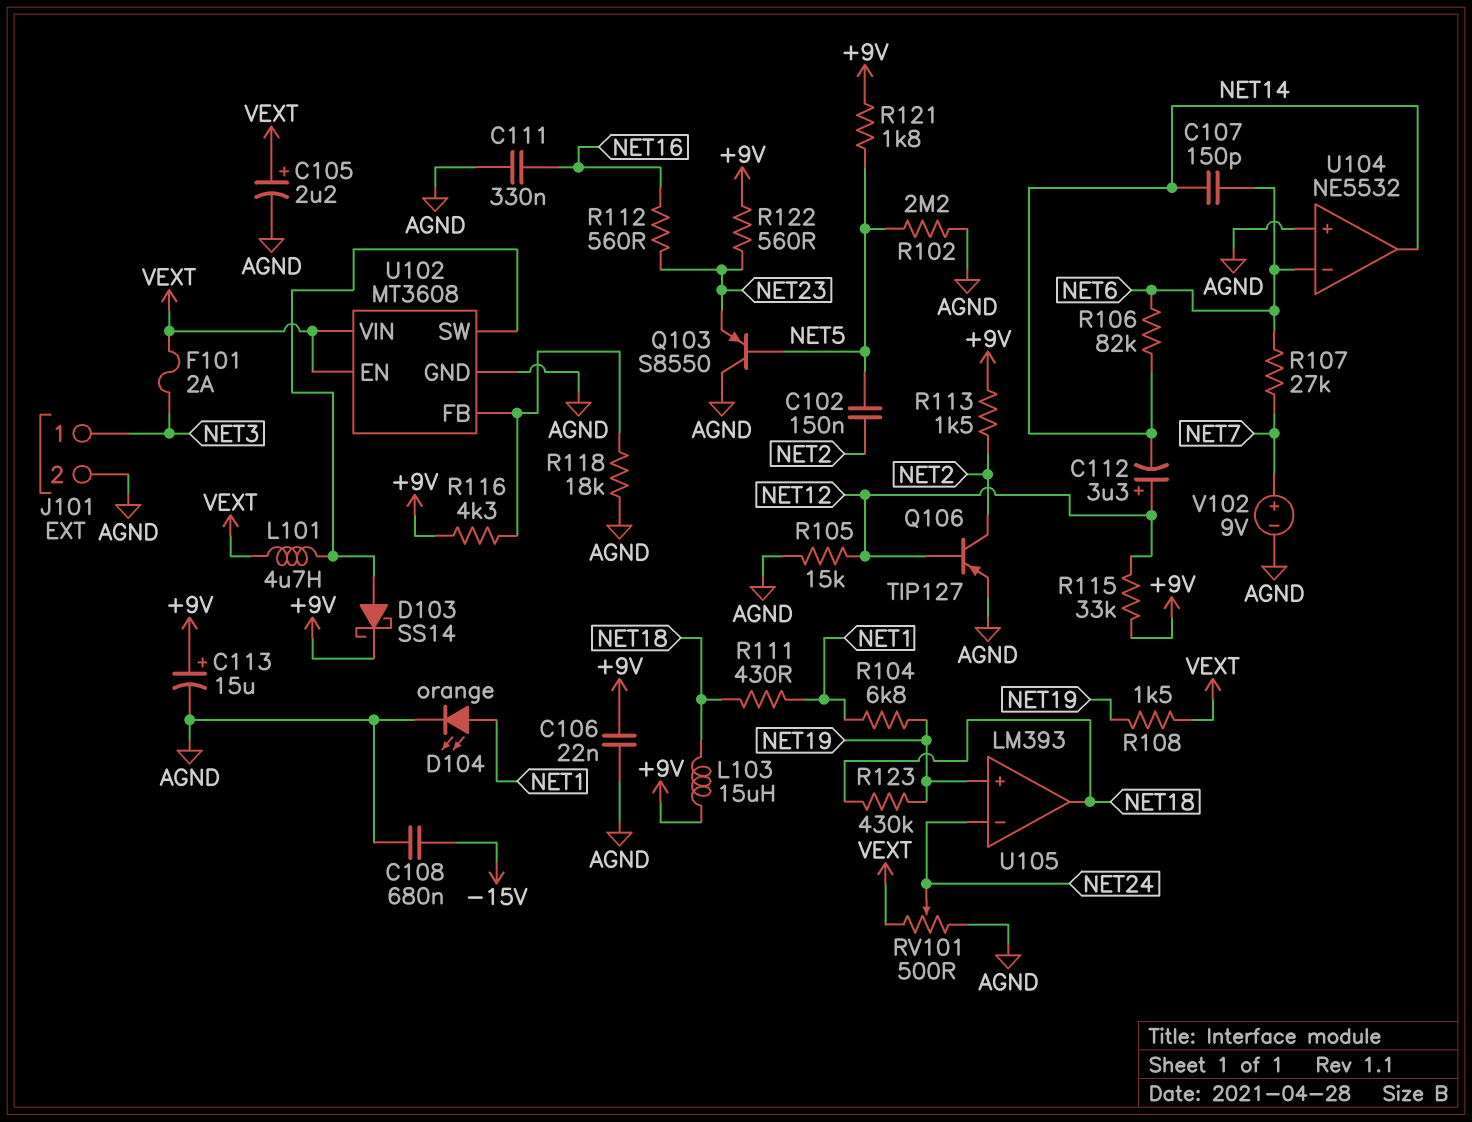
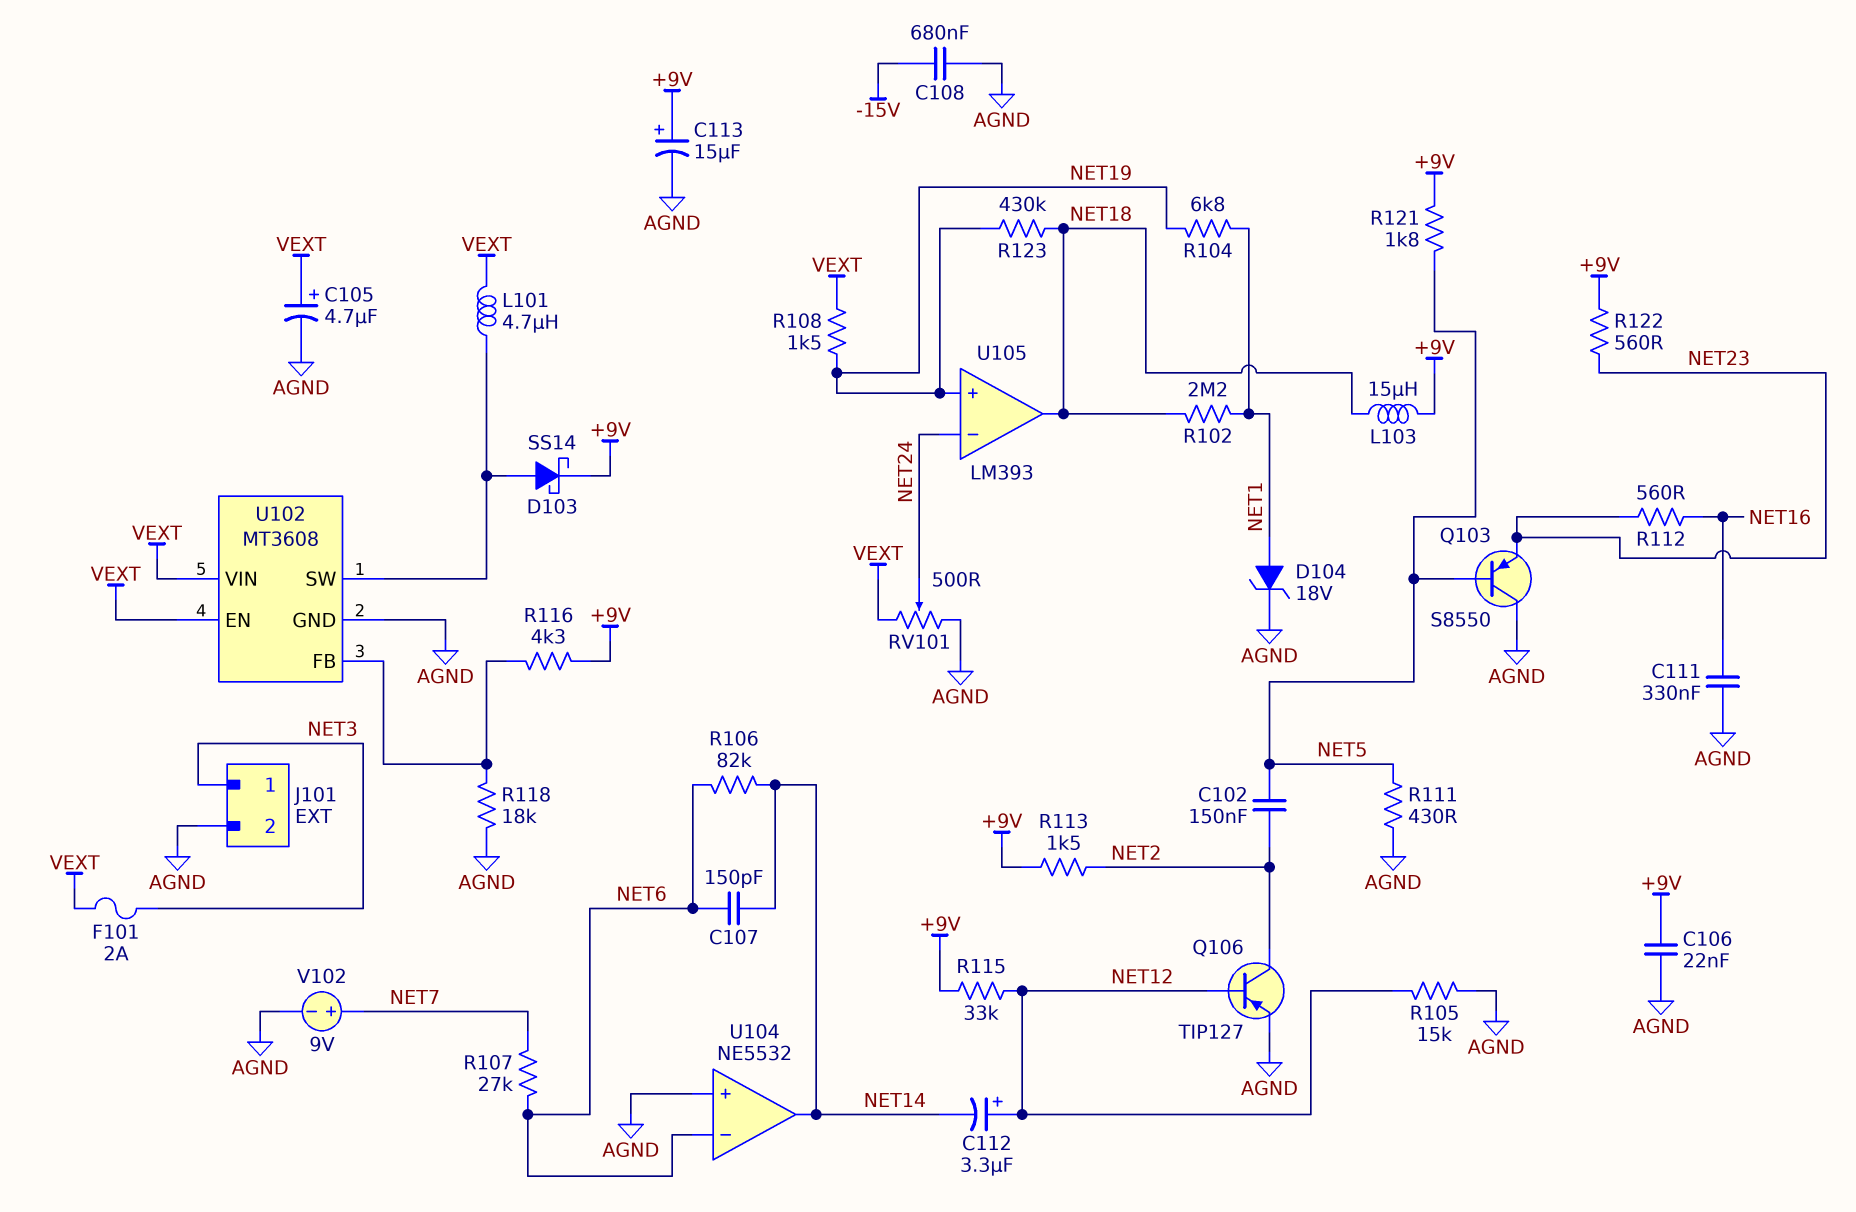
C105: 2.2uF (plus VEXT, minus AGND) -> 4.7uF (plus VEXT, minus AGND)
D104: LED orange (A NET1, K AGND) -> zener 18V (A NET1, K AGND)
R102: 2.2M (AGND, NET5) -> 2.2M (NET1, NET18)
R111: 430 (NET1, NET18) -> 430 (AGND, NET5)

